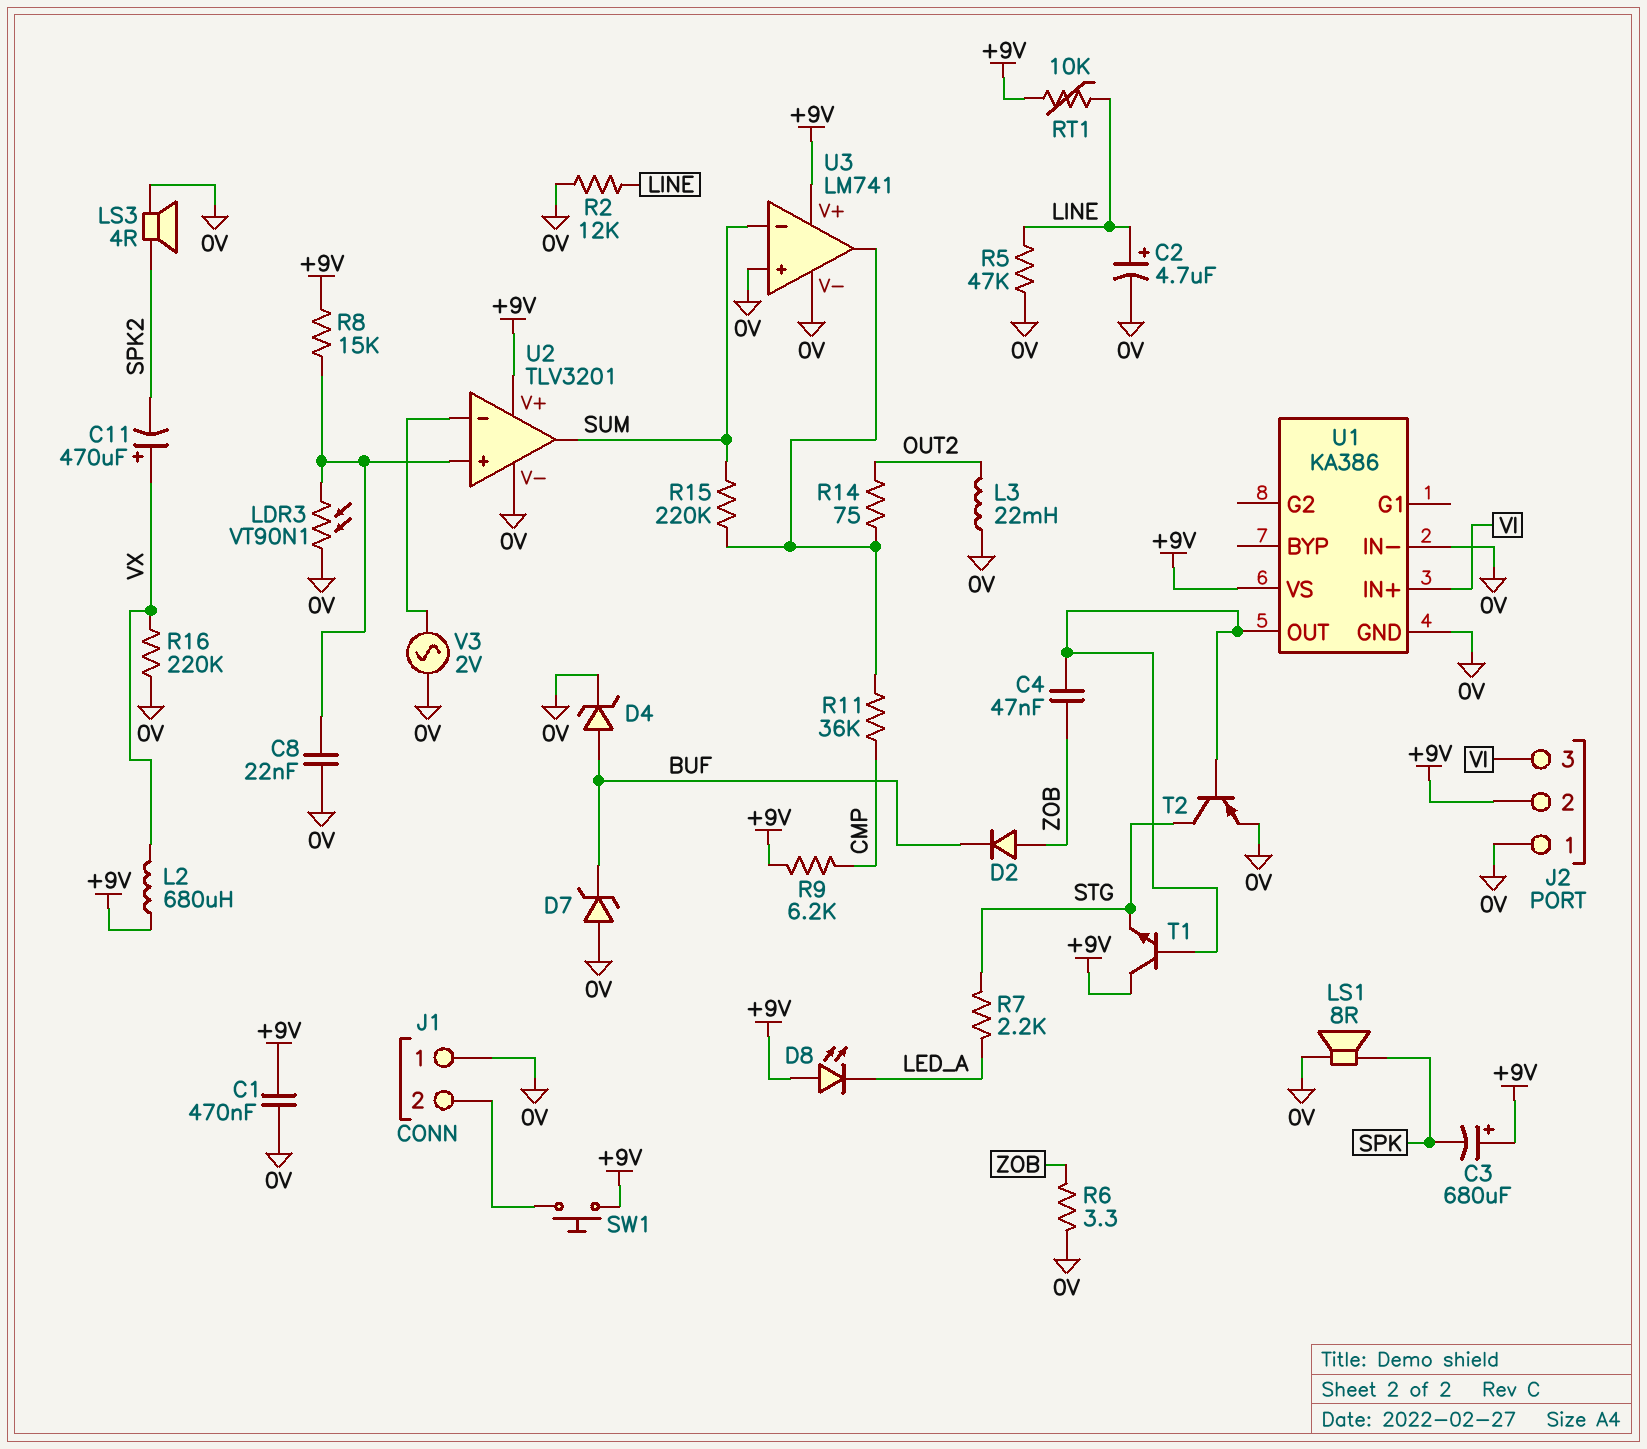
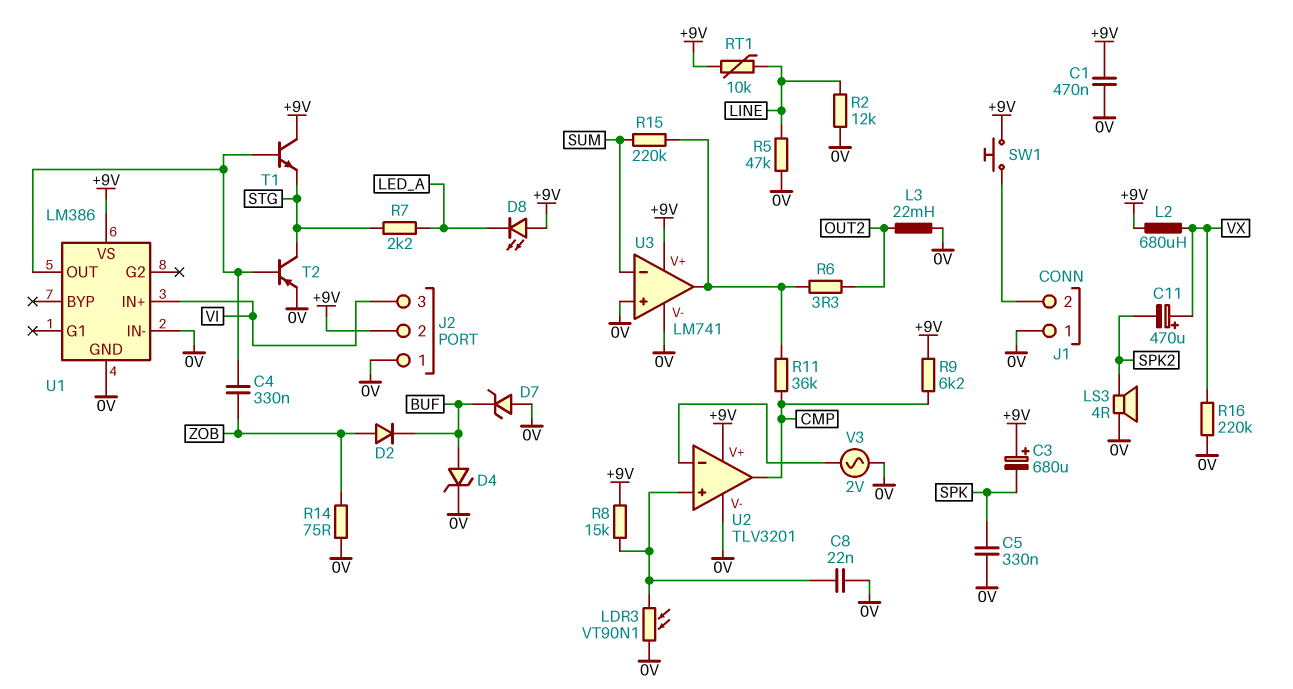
C2: 4.7uF (plus LINE, minus 0V) -> none
C4: 47nF (U1/OUT, ZOB) -> 330nF (U1/OUT, ZOB)
C5: none -> 330nF (0V, SPK)
LS1: speaker 8R (0V, SPK) -> none
R6: 3.3 (0V, ZOB) -> 3.3 (OUT2, U3/out)
R14: 75 (OUT2, U3/out) -> 75 (0V, ZOB)
U1: KA386 -> LM386
U2 pin out: SUM -> CMP

